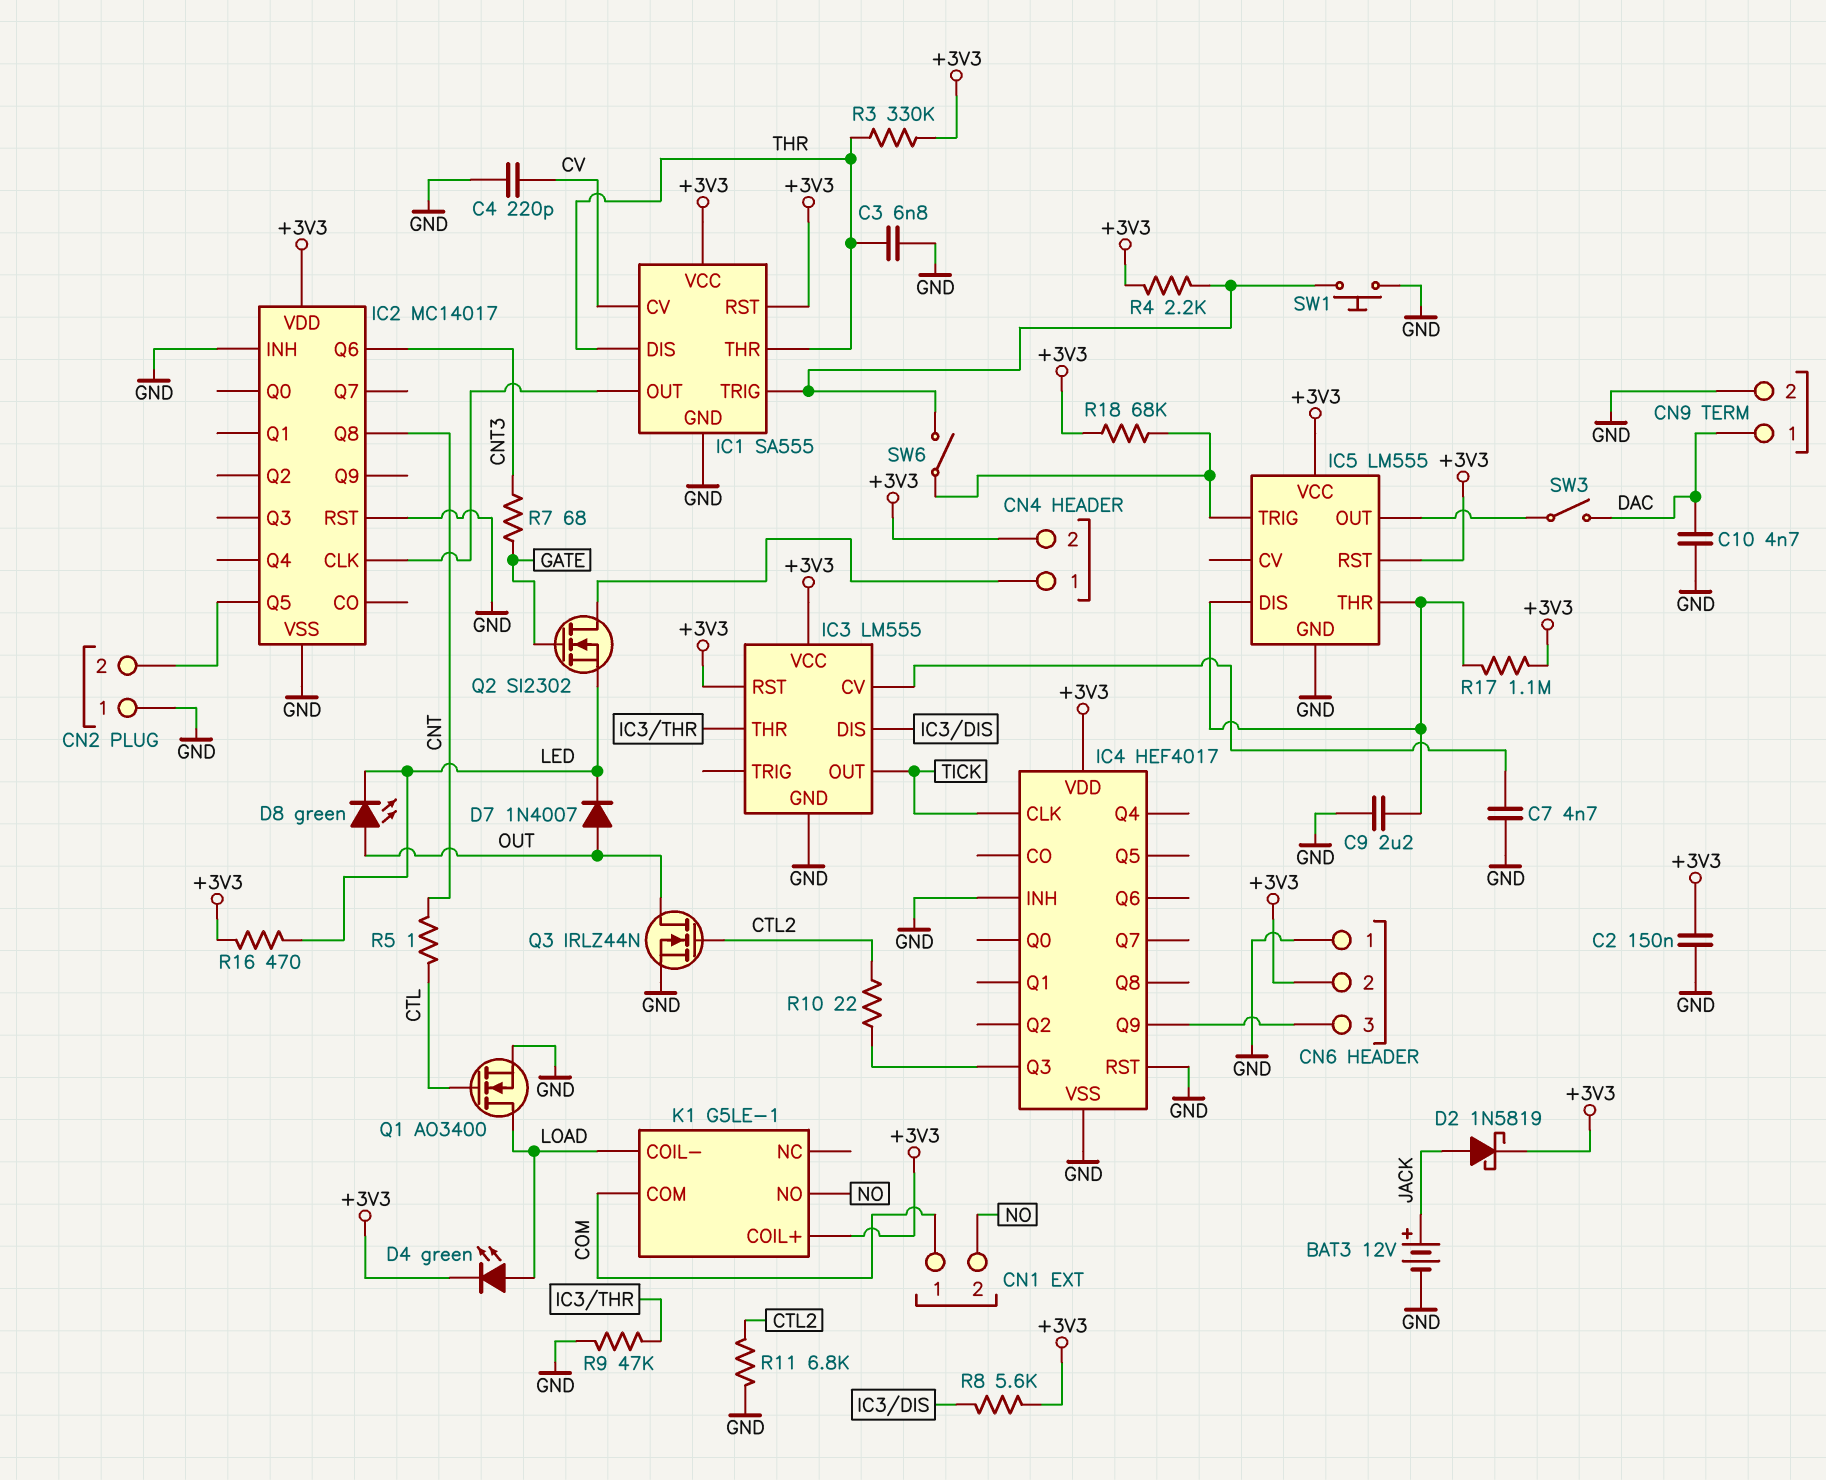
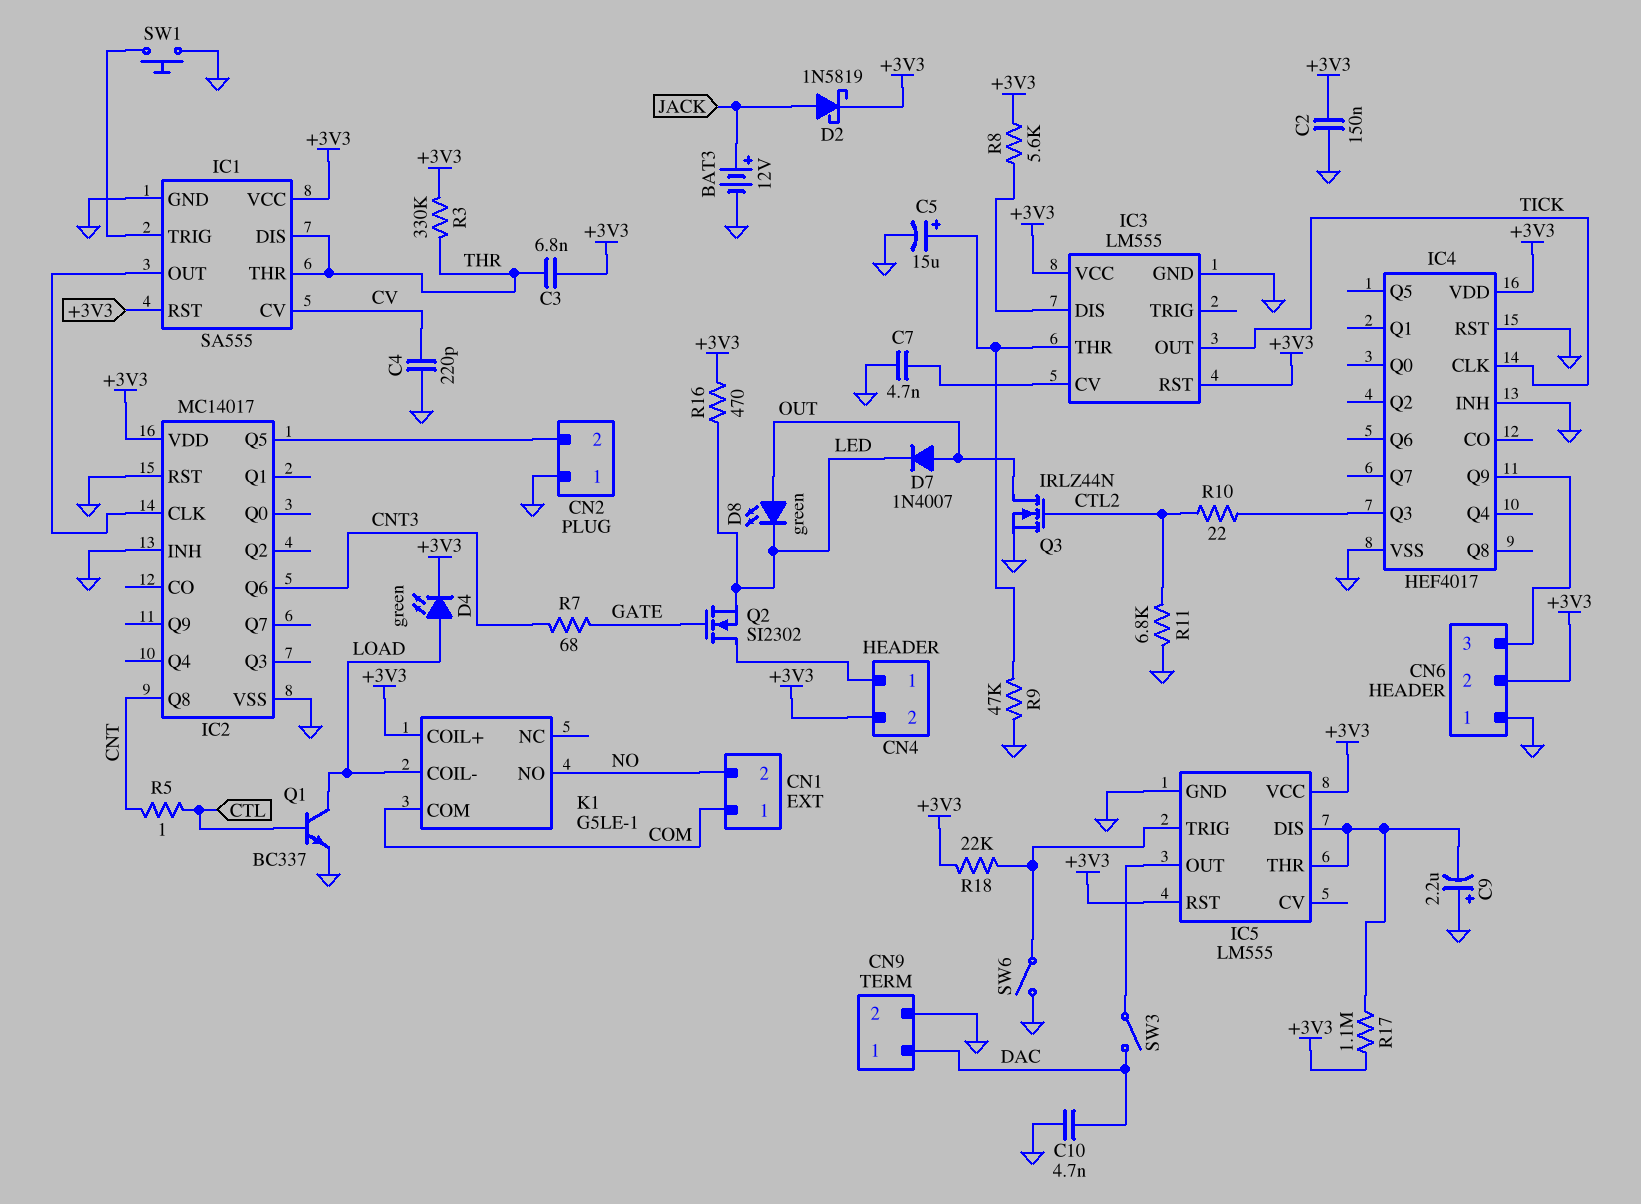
C3: 6.8nF (GND, THR) -> 6.8nF (+3V3, THR)
C5: none -> 15uF (plus IC3/THR, minus GND)
C9: 2.2uF (GND, IC5/DIS) -> 2.2uF (plus GND, minus IC5/DIS)
Q1: NMOS AO3400 (G CTL, D LOAD, S GND) -> NPN BC337 (B CTL, C LOAD, E GND)
R4: 2.2k (+3V3, IC1/TRIG) -> none
R18: 68k (+3V3, IC5/TRIG) -> 22k (+3V3, IC5/TRIG)
SW6: switch (IC1/TRIG, IC5/TRIG) -> switch (GND, IC5/TRIG)

